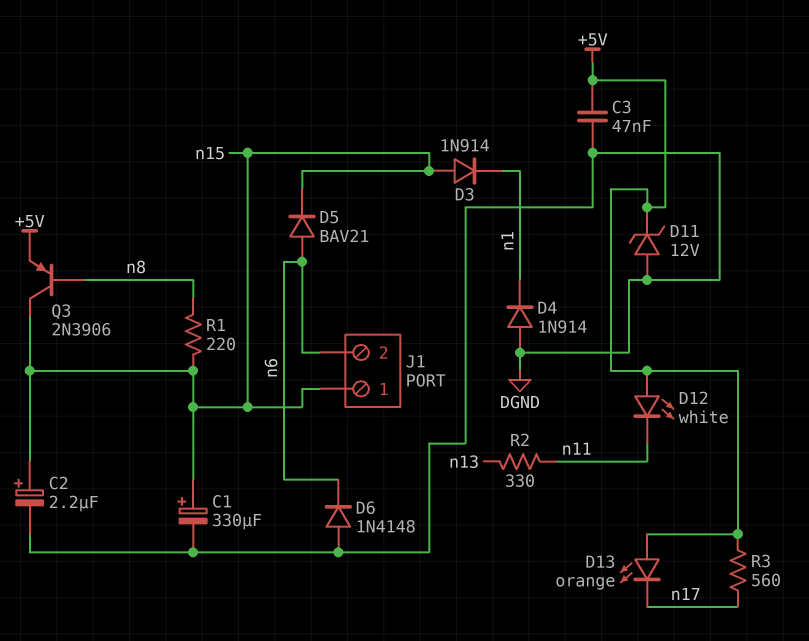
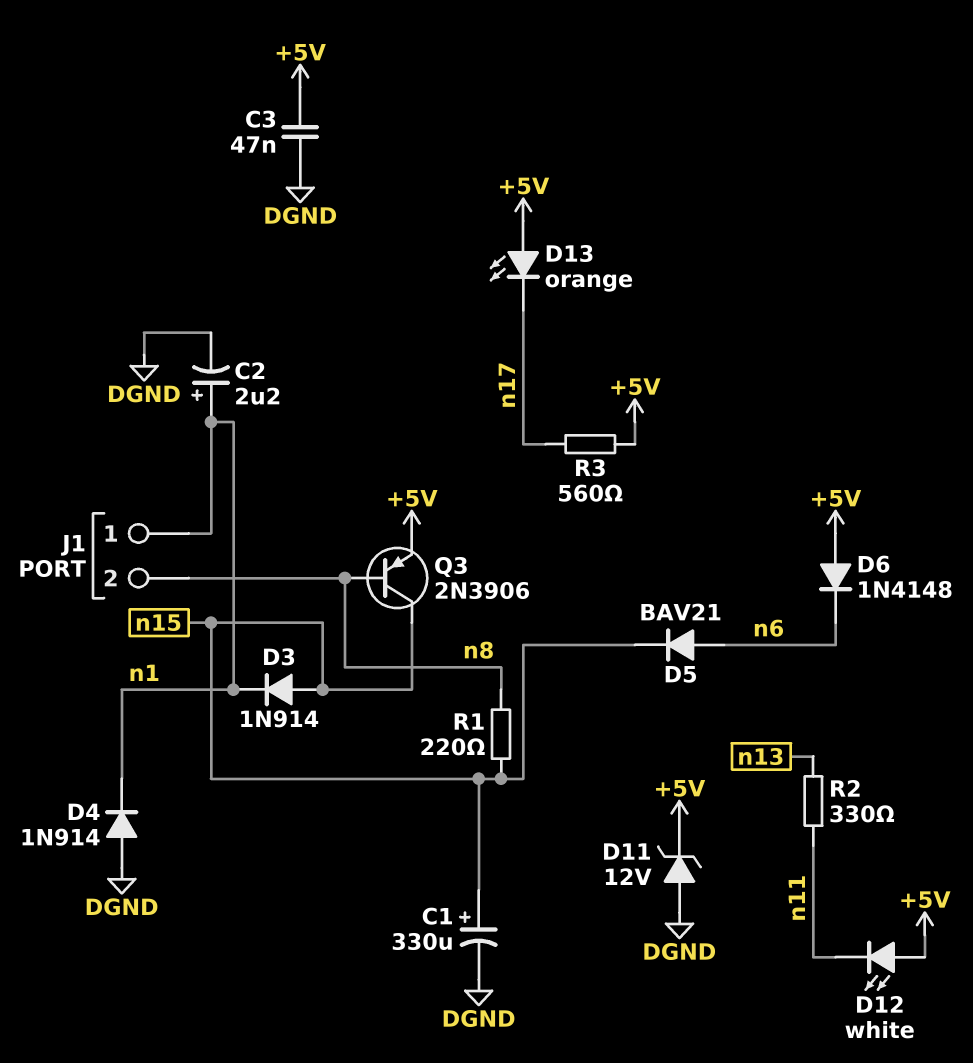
C2: 2.2uF (plus n15, minus DGND) -> 2.2uF (plus n1, minus DGND)
D6: diode 1N4148 (A DGND, K n6) -> diode 1N4148 (A +5V, K n6)
J1 pin 1: n15 -> n1
J1 pin 2: n6 -> n8

